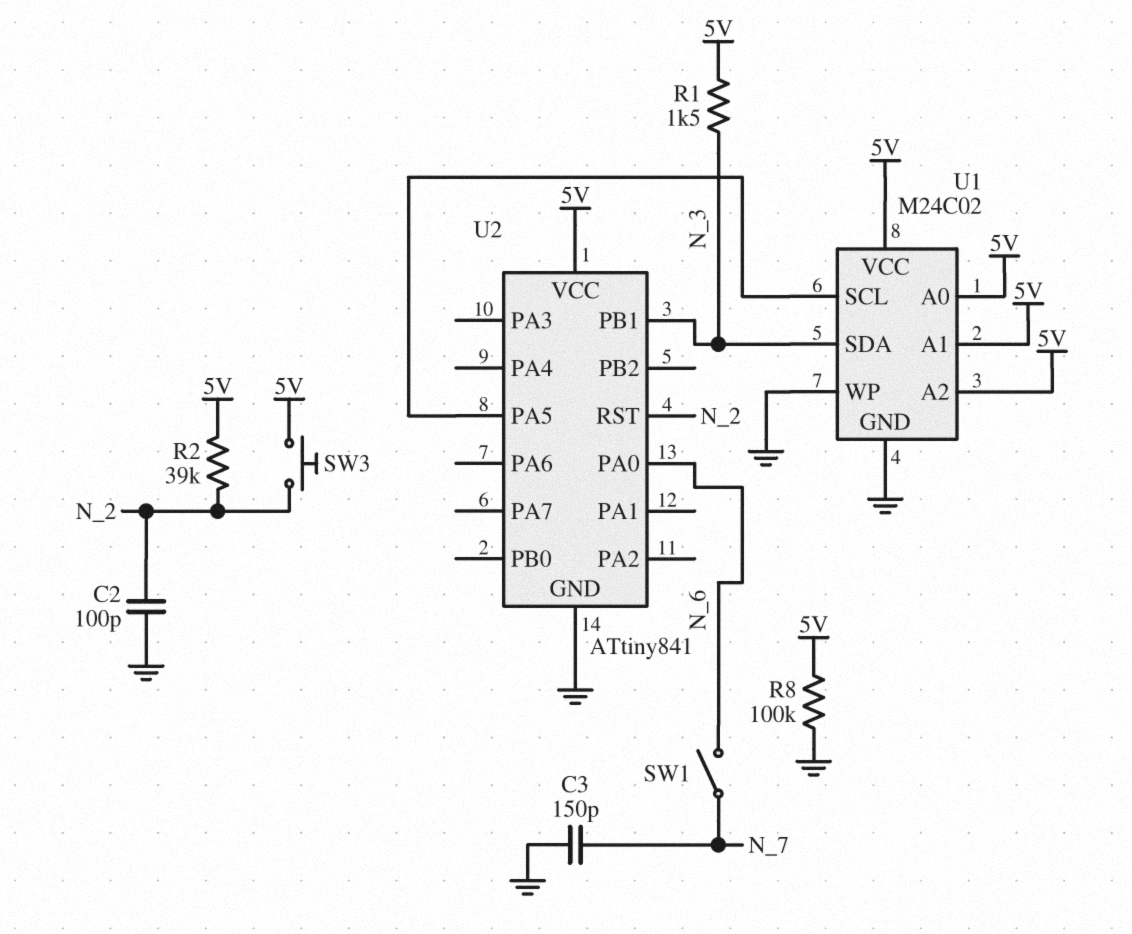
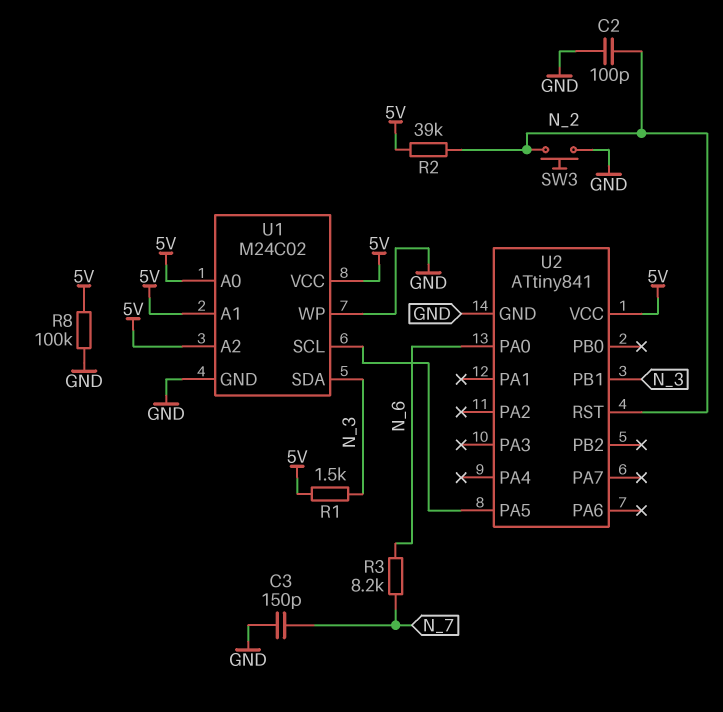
R3: none -> 8.2k (N_6, N_7)
SW1: switch (N_6, N_7) -> none
SW3: button (5V, N_2) -> button (GND, N_2)

